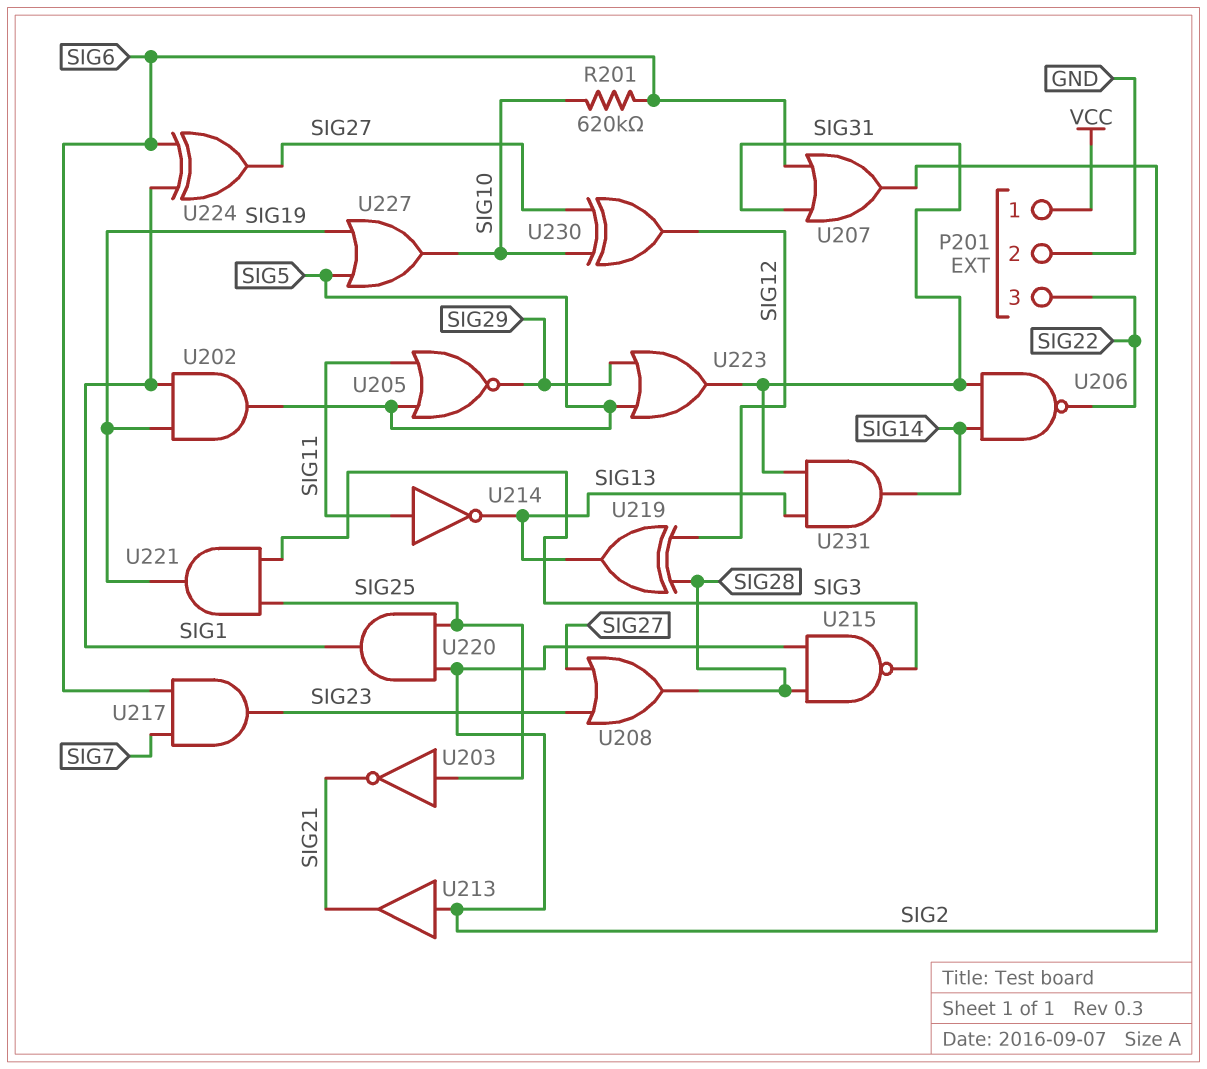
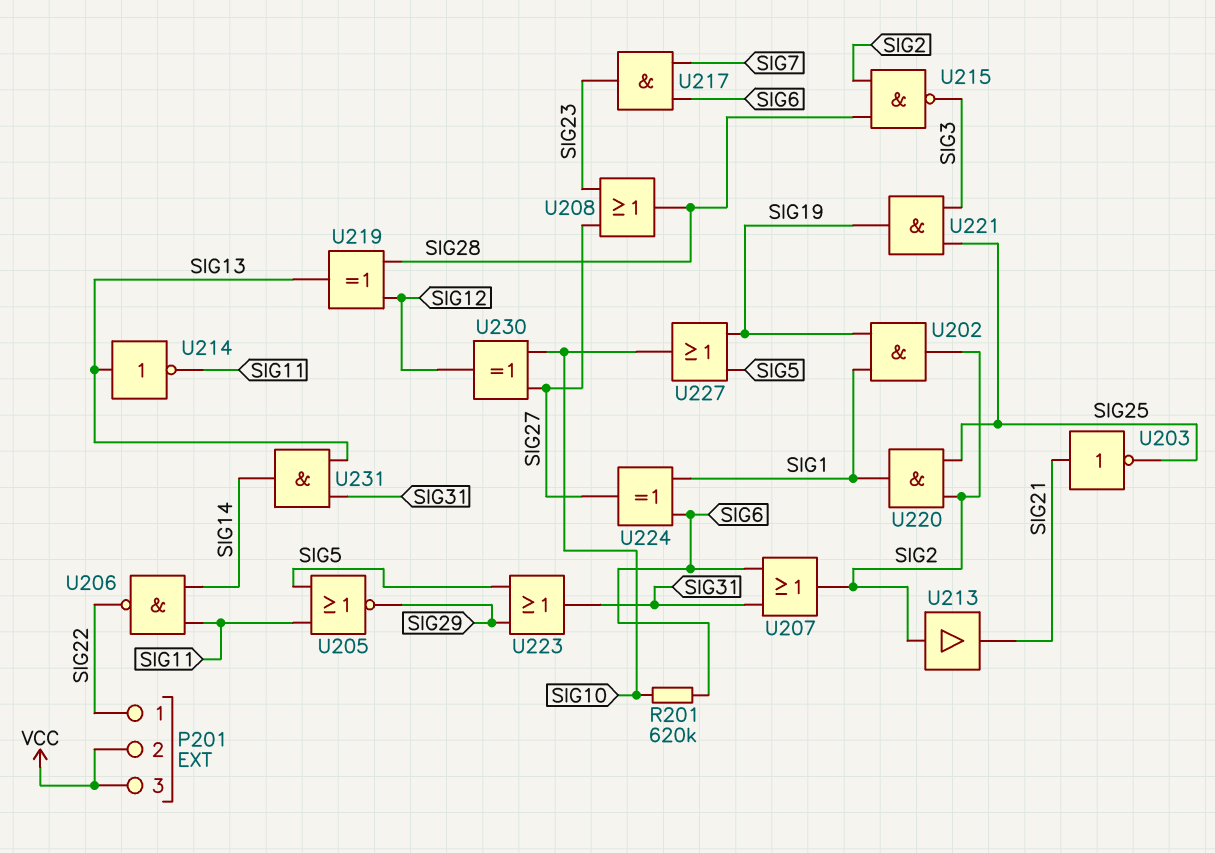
P201 pin 1: VCC -> SIG22
P201 pin 2: GND -> VCC
P201 pin 3: SIG22 -> VCC
U202: AND (in SIG1, in SIG19, out SIG5) -> AND (in SIG1, in SIG19, out SIG2)
U203: NOT (in SIG25, out SIG21) -> NOT (in SIG21, out SIG25)
U206: NAND (in SIG14, in SIG31, out SIG22) -> NAND (in SIG11, in SIG14, out SIG22)
U214: NOT (in SIG11, out SIG13) -> NOT (in SIG13, out SIG11)

